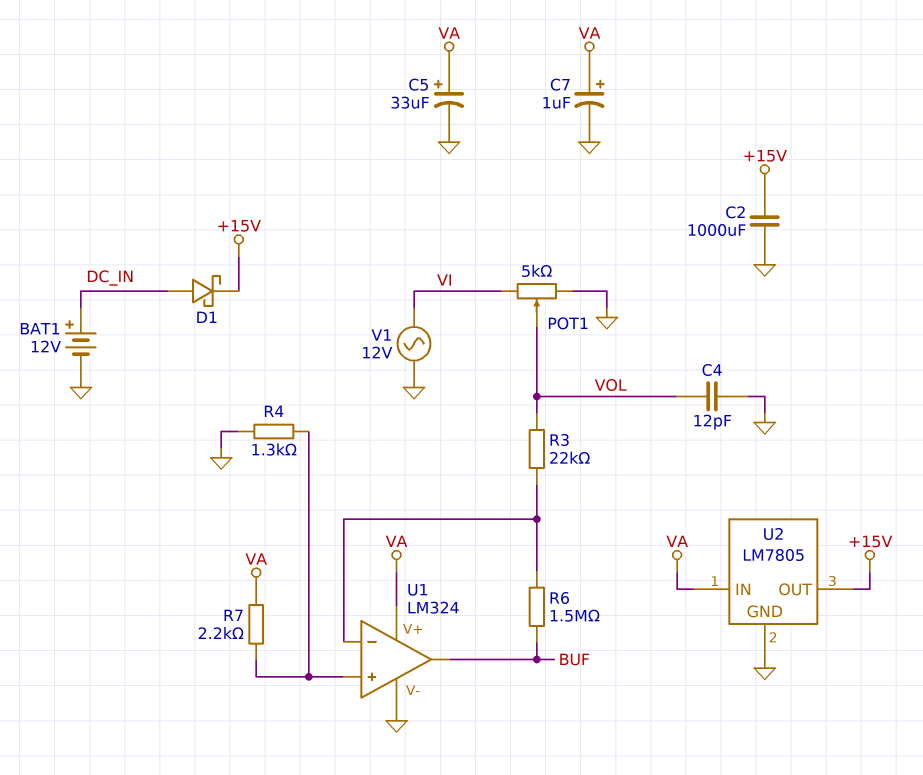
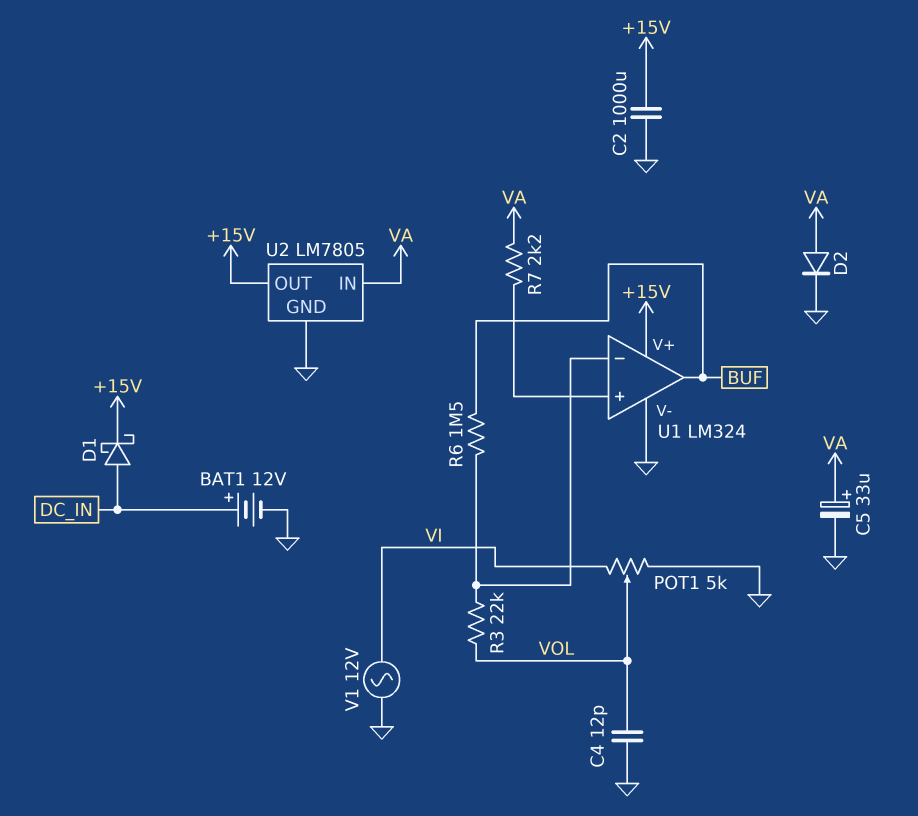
C7: 1uF (plus VA, minus GND) -> none
D2: none -> diode (A VA, K GND)
R4: 1.3k (GND, U1/in+) -> none
U1 pin V+: VA -> +15V

